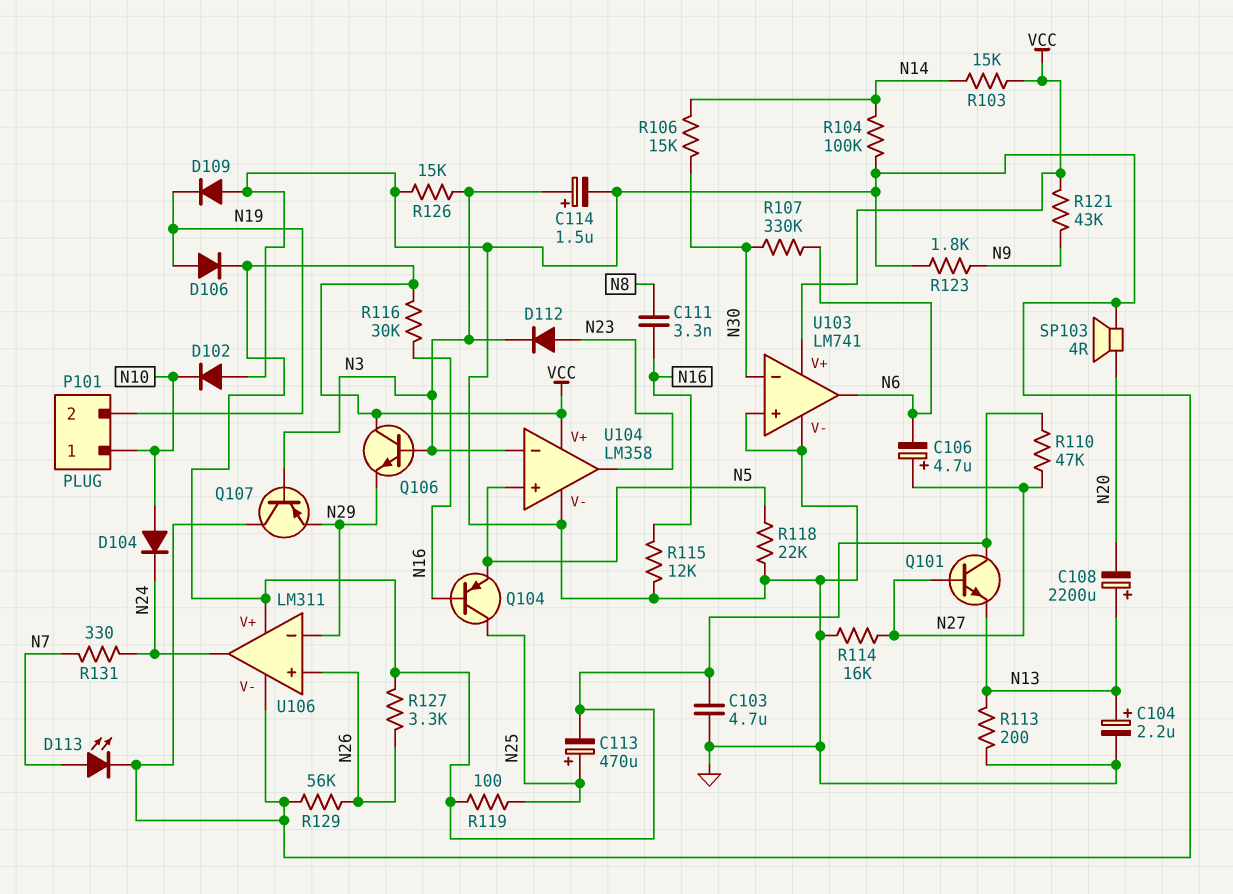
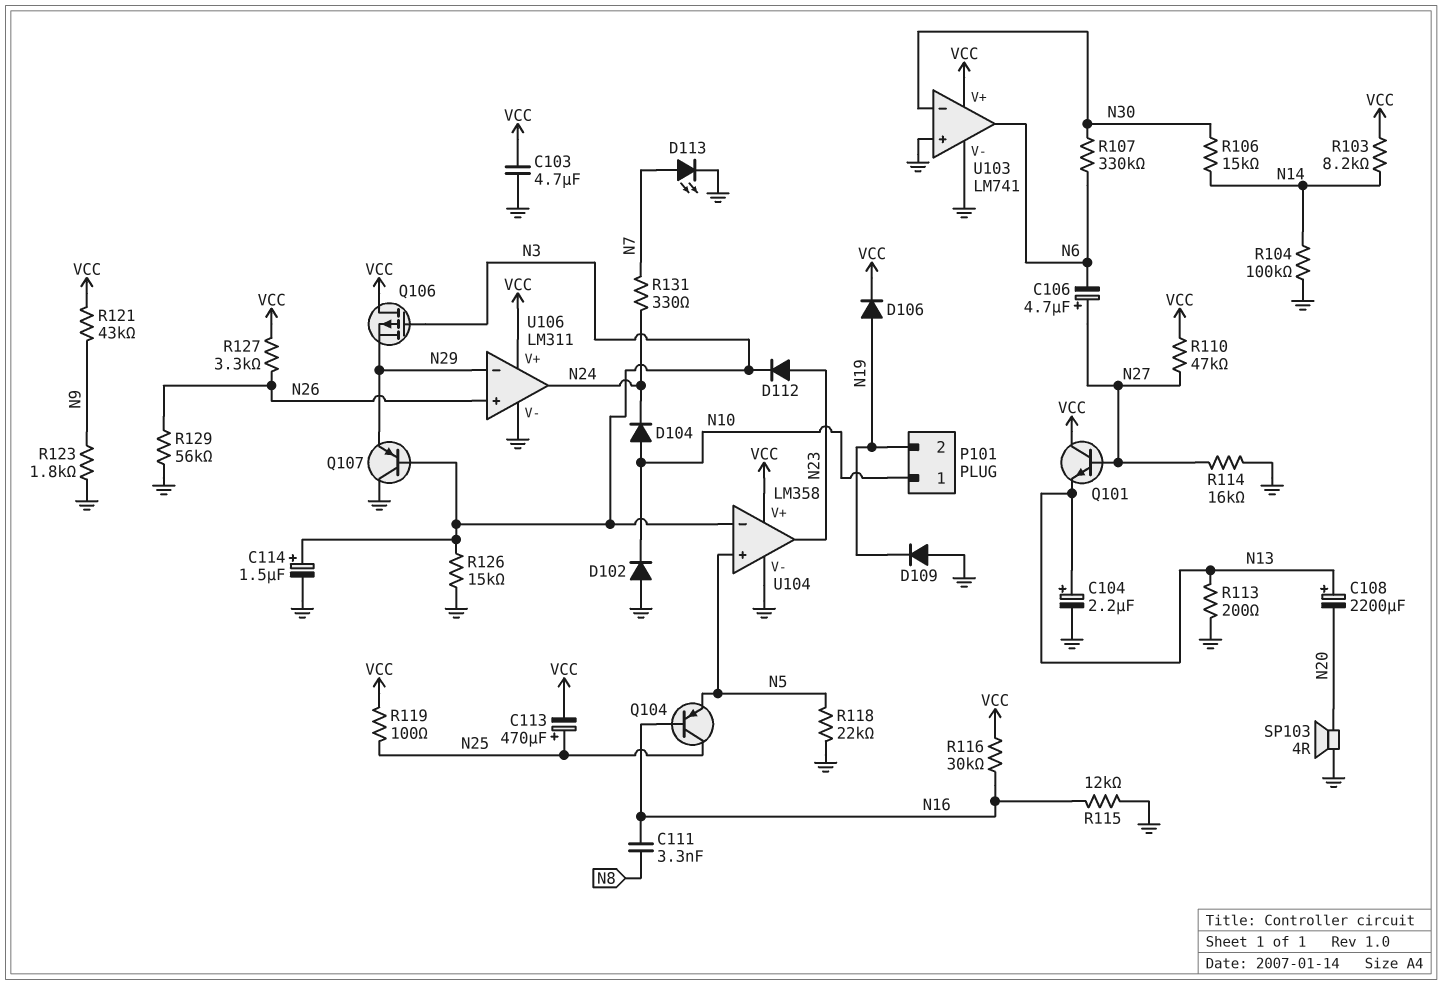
Q106: NPN (B N3, C VCC, E N29) -> PMOS (G N3, D VCC, S N29)
R103: 15k (N14, VCC) -> 8.2k (N14, VCC)

